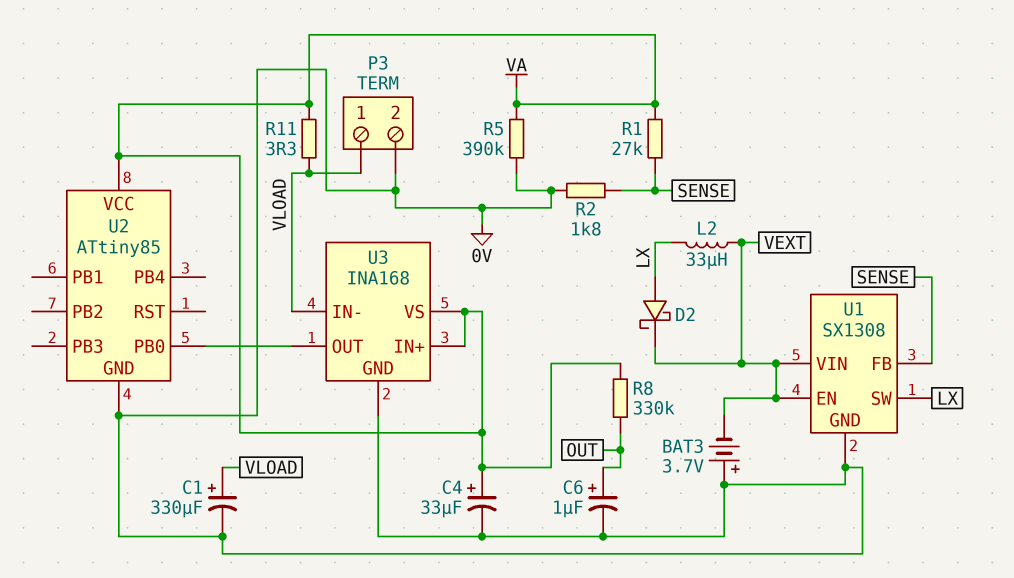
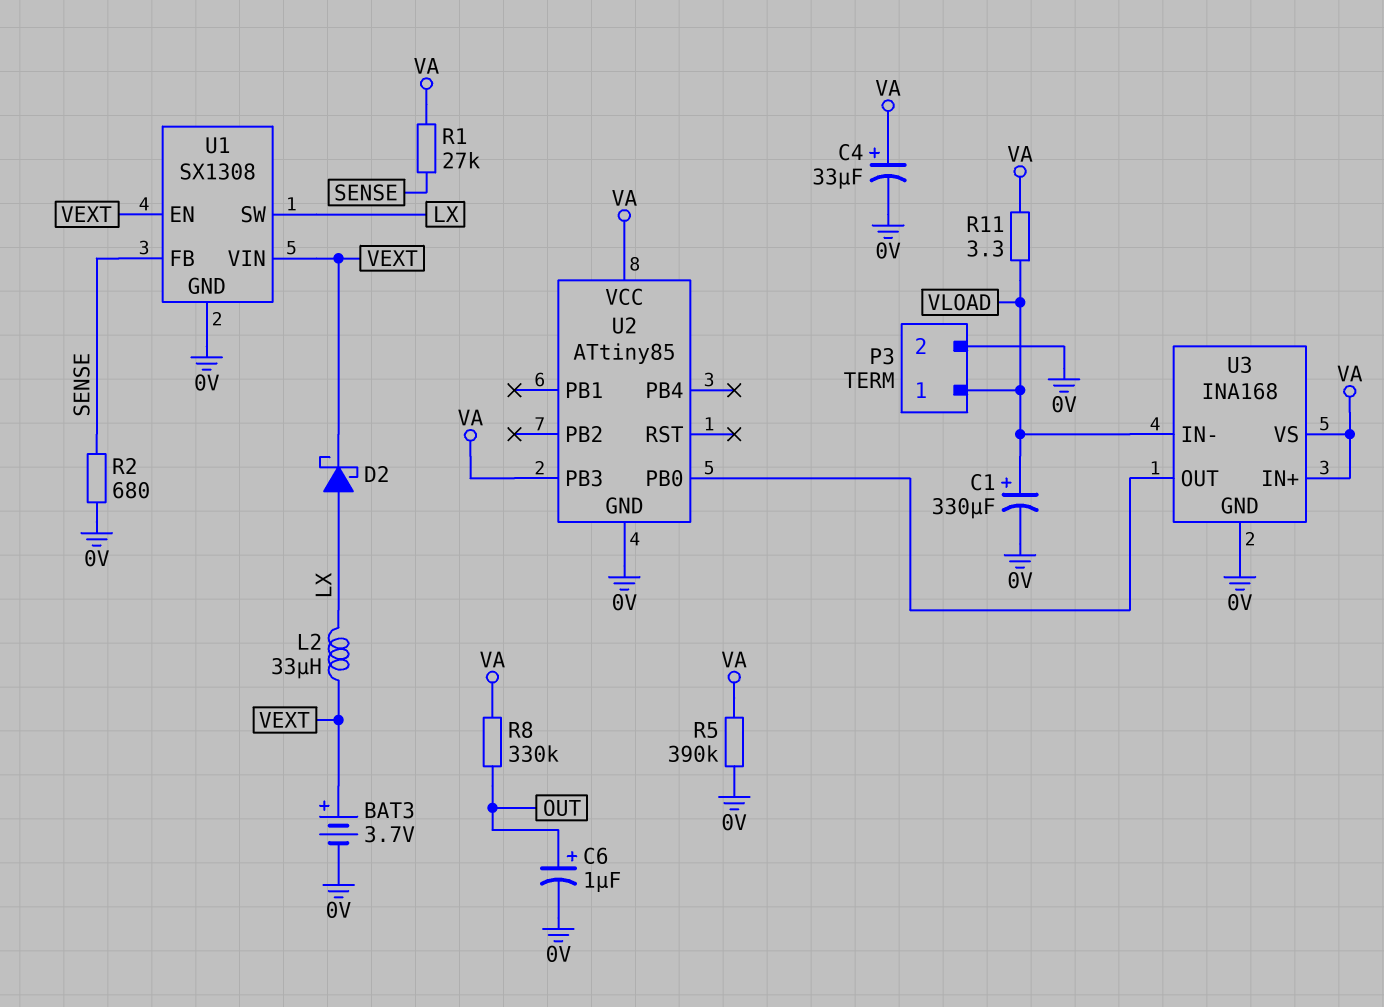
BAT3: 3.7V (plus 0V, minus VEXT) -> 3.7V (plus VEXT, minus 0V)
R2: 1.8k (0V, SENSE) -> 680 (0V, SENSE)
U2 pin PB3: none -> VA

